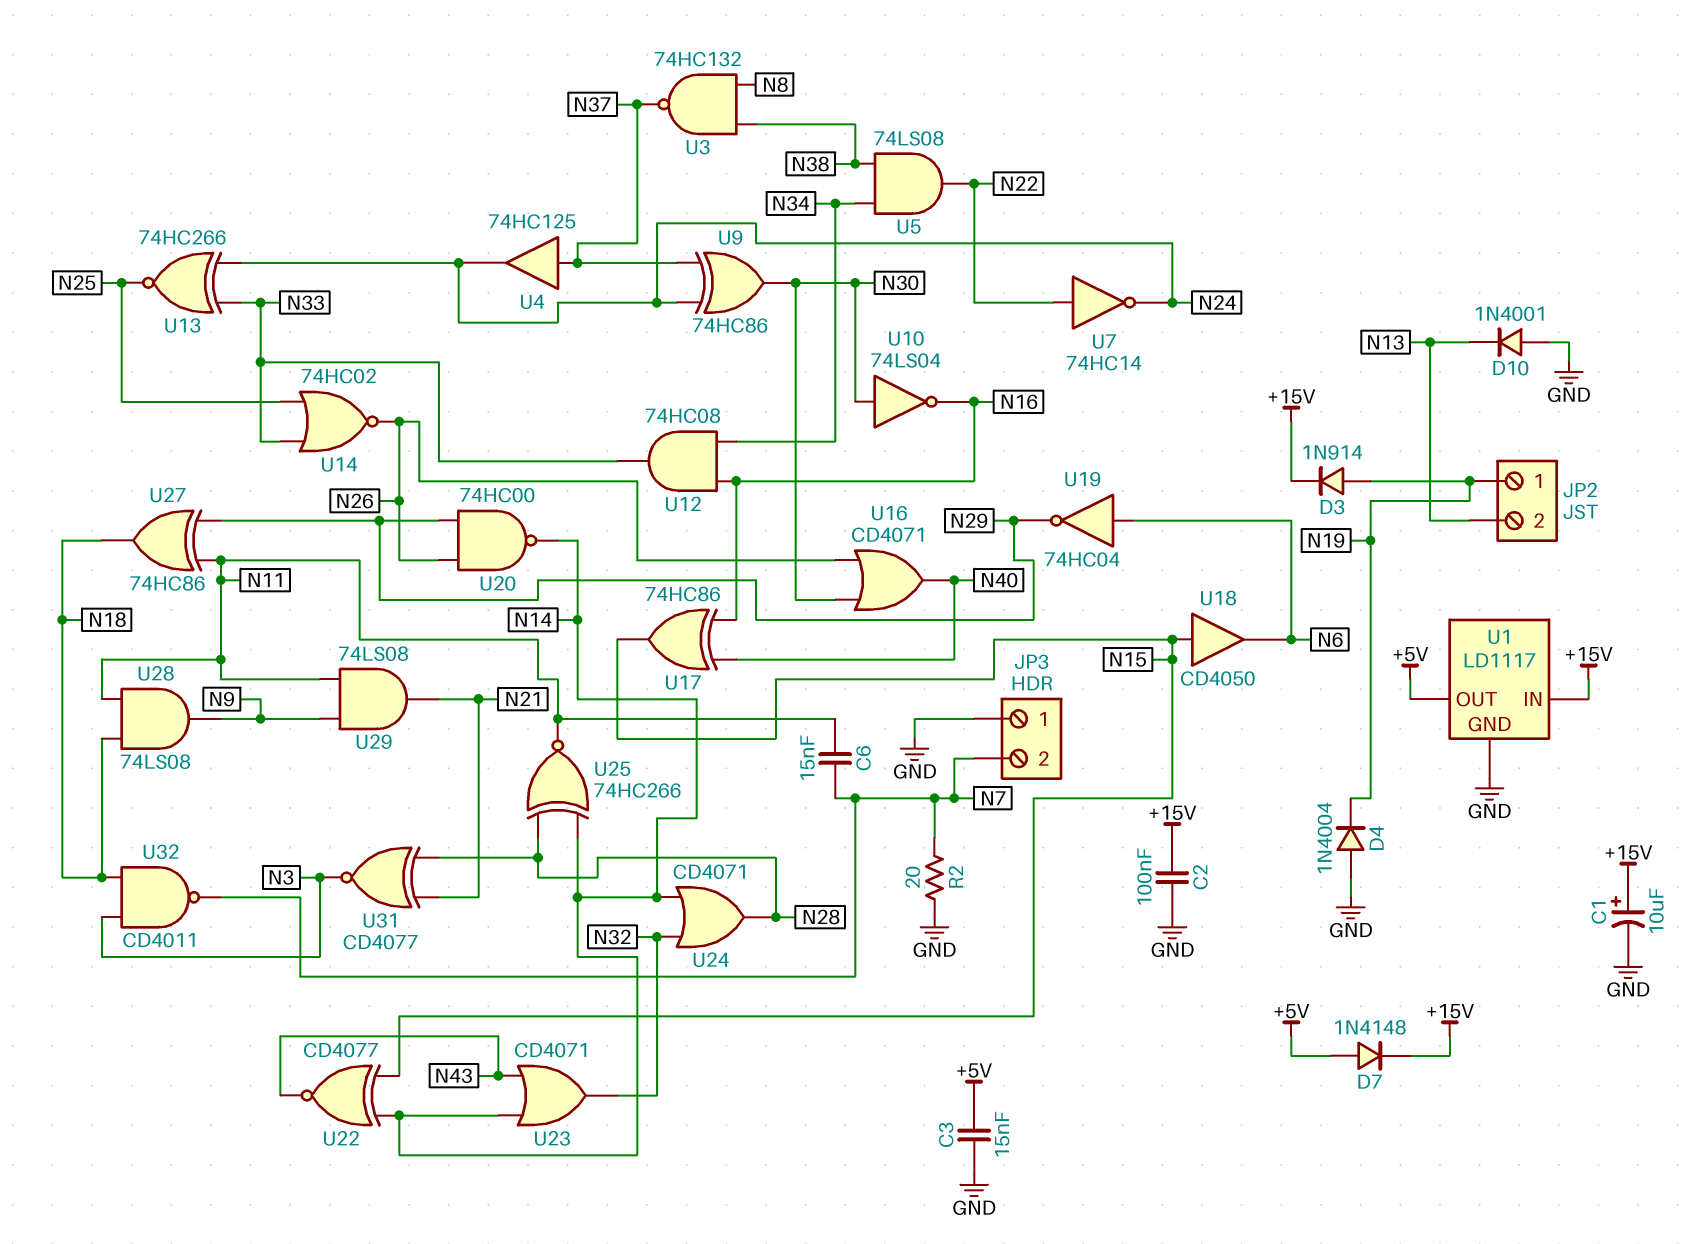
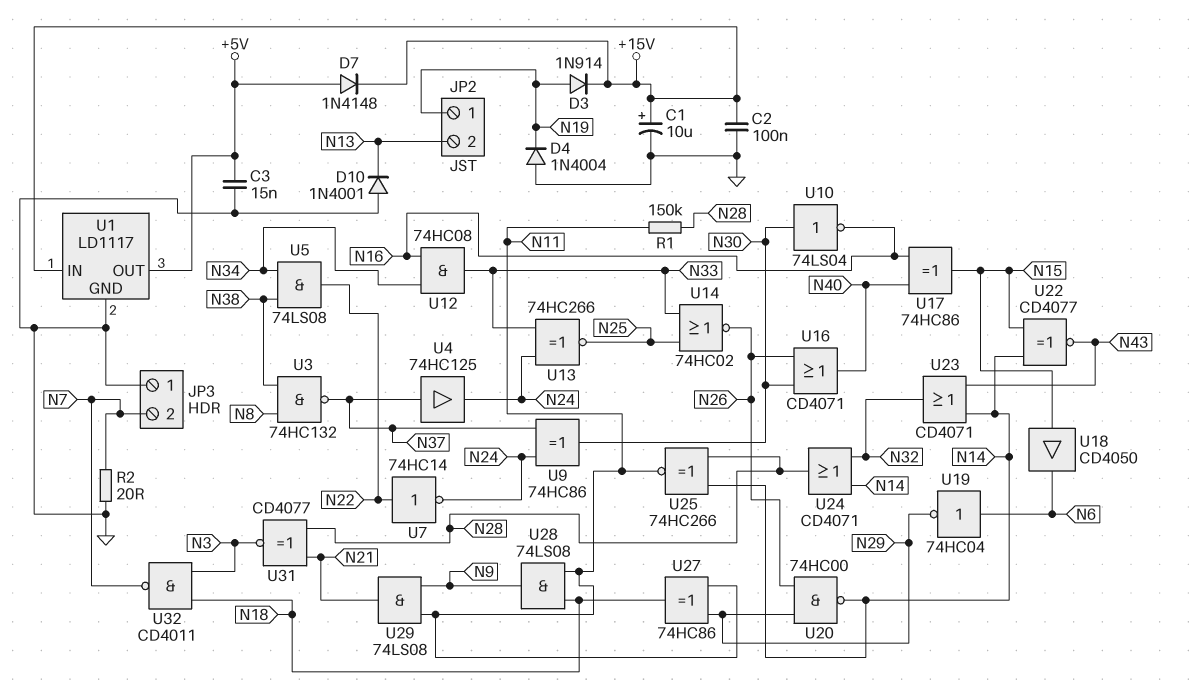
C6: 15nF (N7, N11) -> none
R1: none -> 150k (N11, N28)

